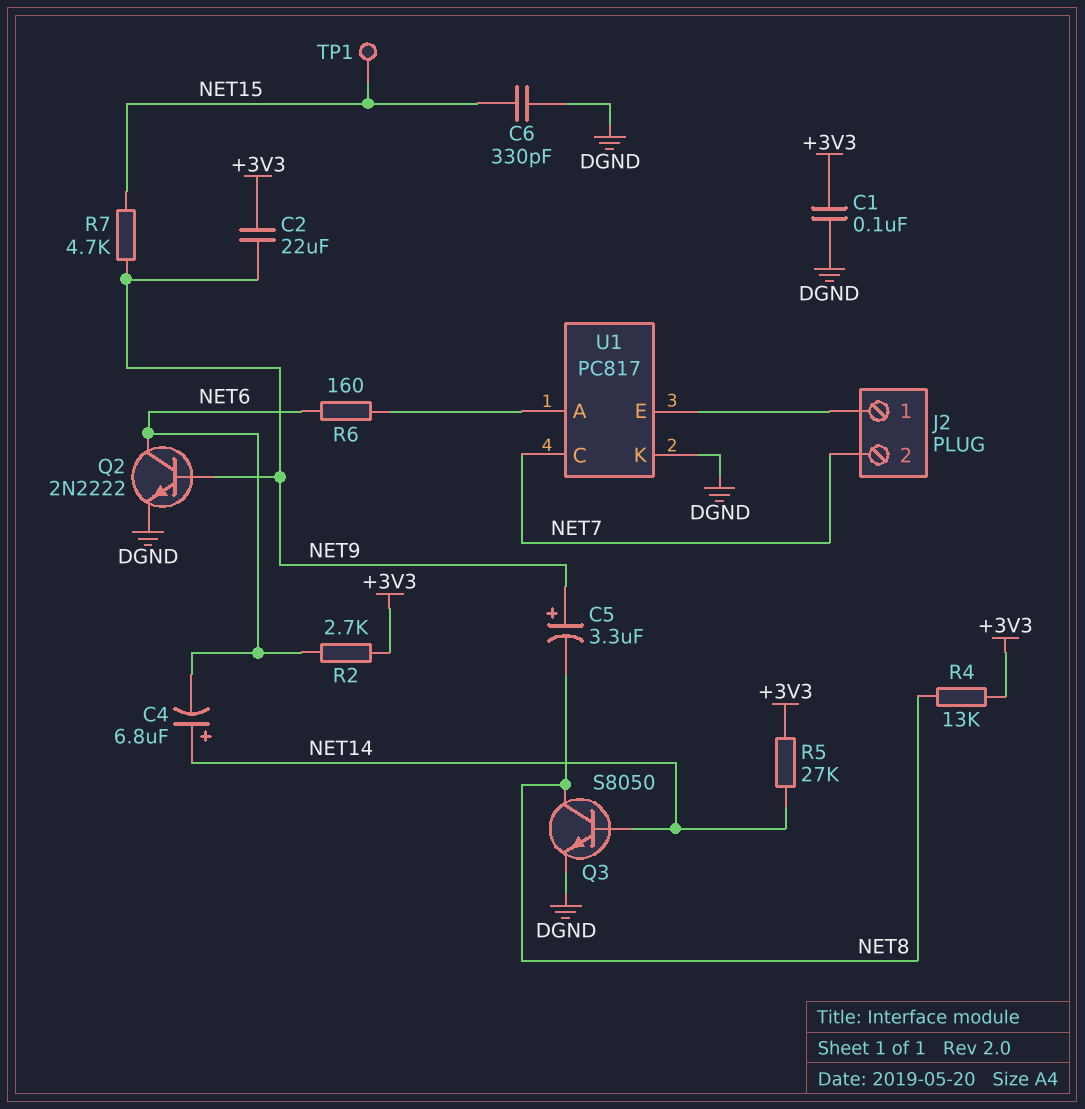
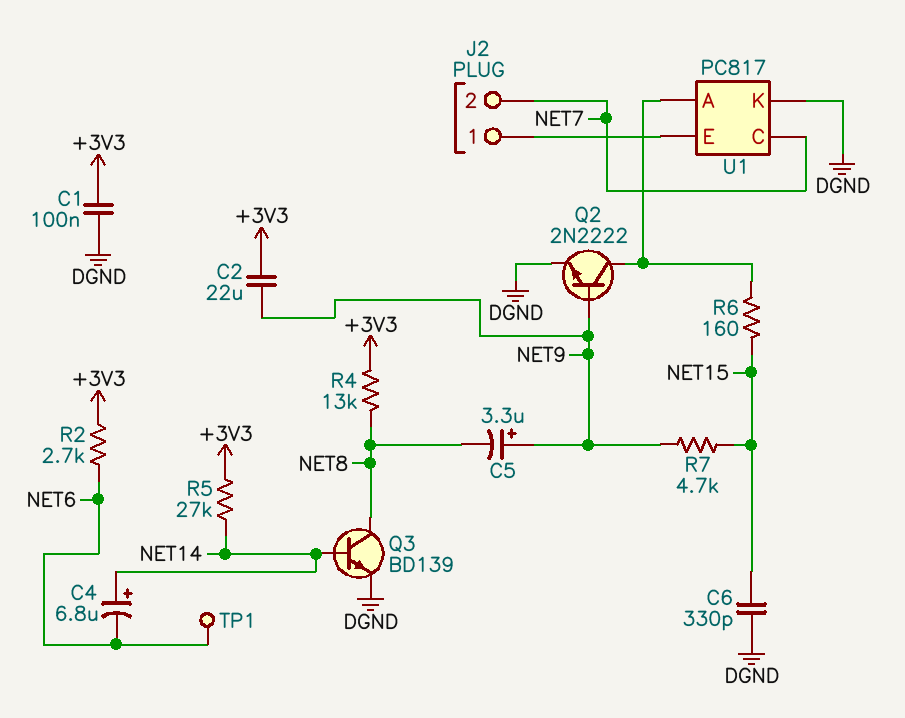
Q2: NPN 2N2222 (B NET9, C NET6, E DGND) -> NPN 2N2222 (B NET9, C U1/A, E DGND)
Q3: NPN S8050 (B NET14, C NET8, E DGND) -> NPN BD139 (B NET14, C NET8, E DGND)
R6: 160 (NET6, U1/A) -> 160 (NET15, U1/A)
TP1: test point (NET15) -> test point (NET6)

